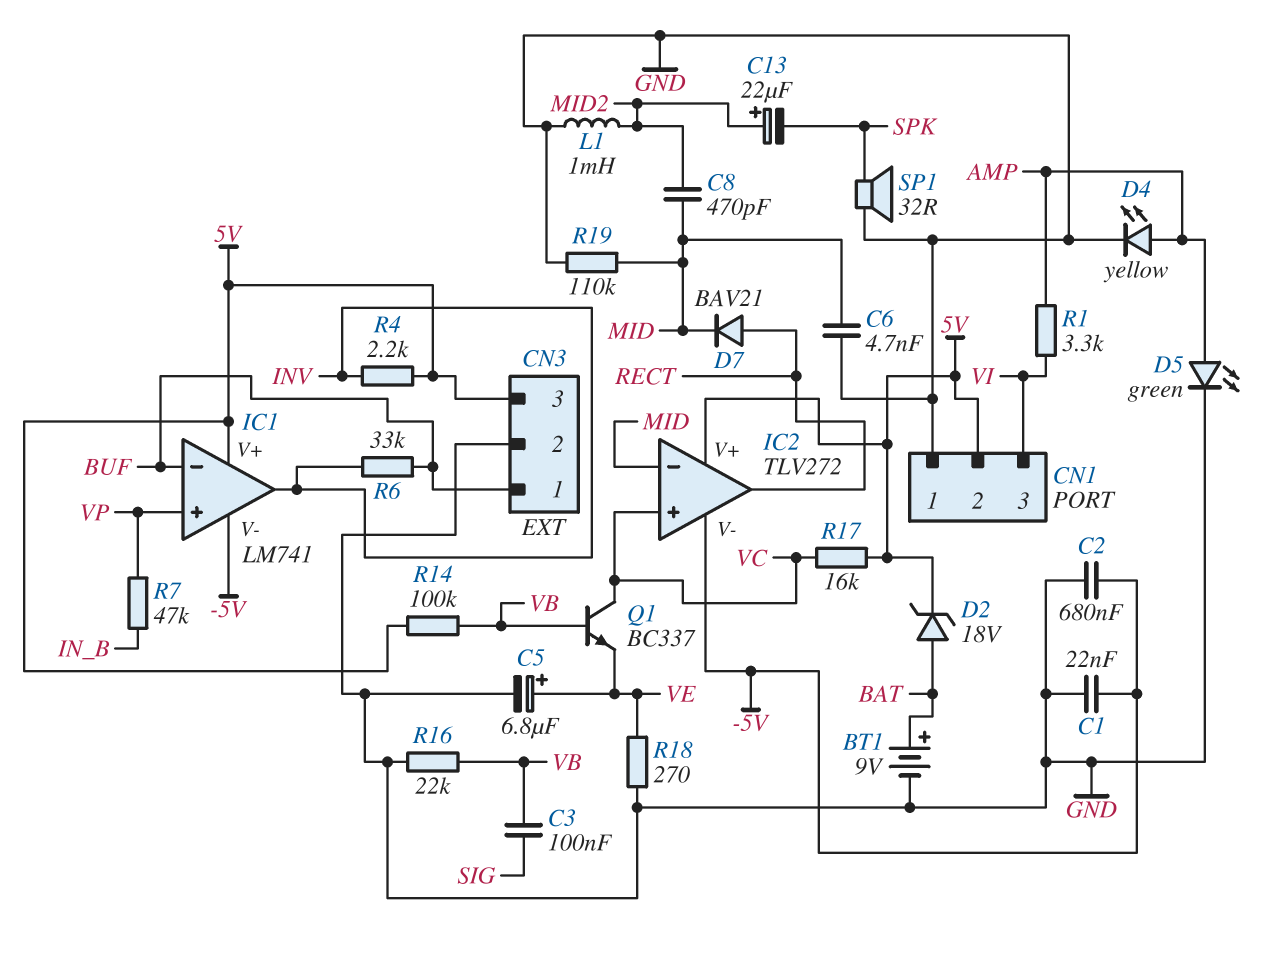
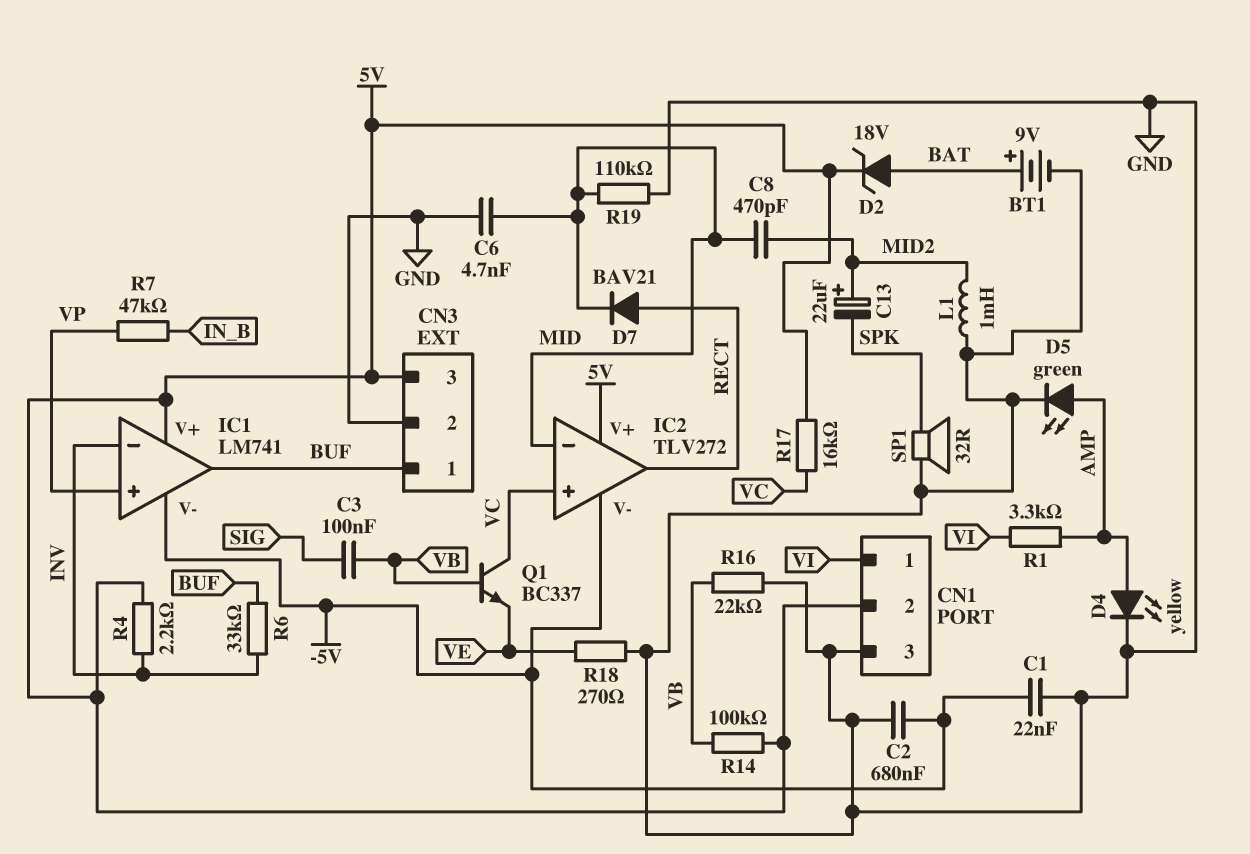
C5: 6.8uF (plus VE, minus GND) -> none
CN1 pin 1: GND -> VI
CN1 pin 3: VI -> GND
IC1 pin in-: BUF -> INV
IC1 pin out: INV -> BUF

